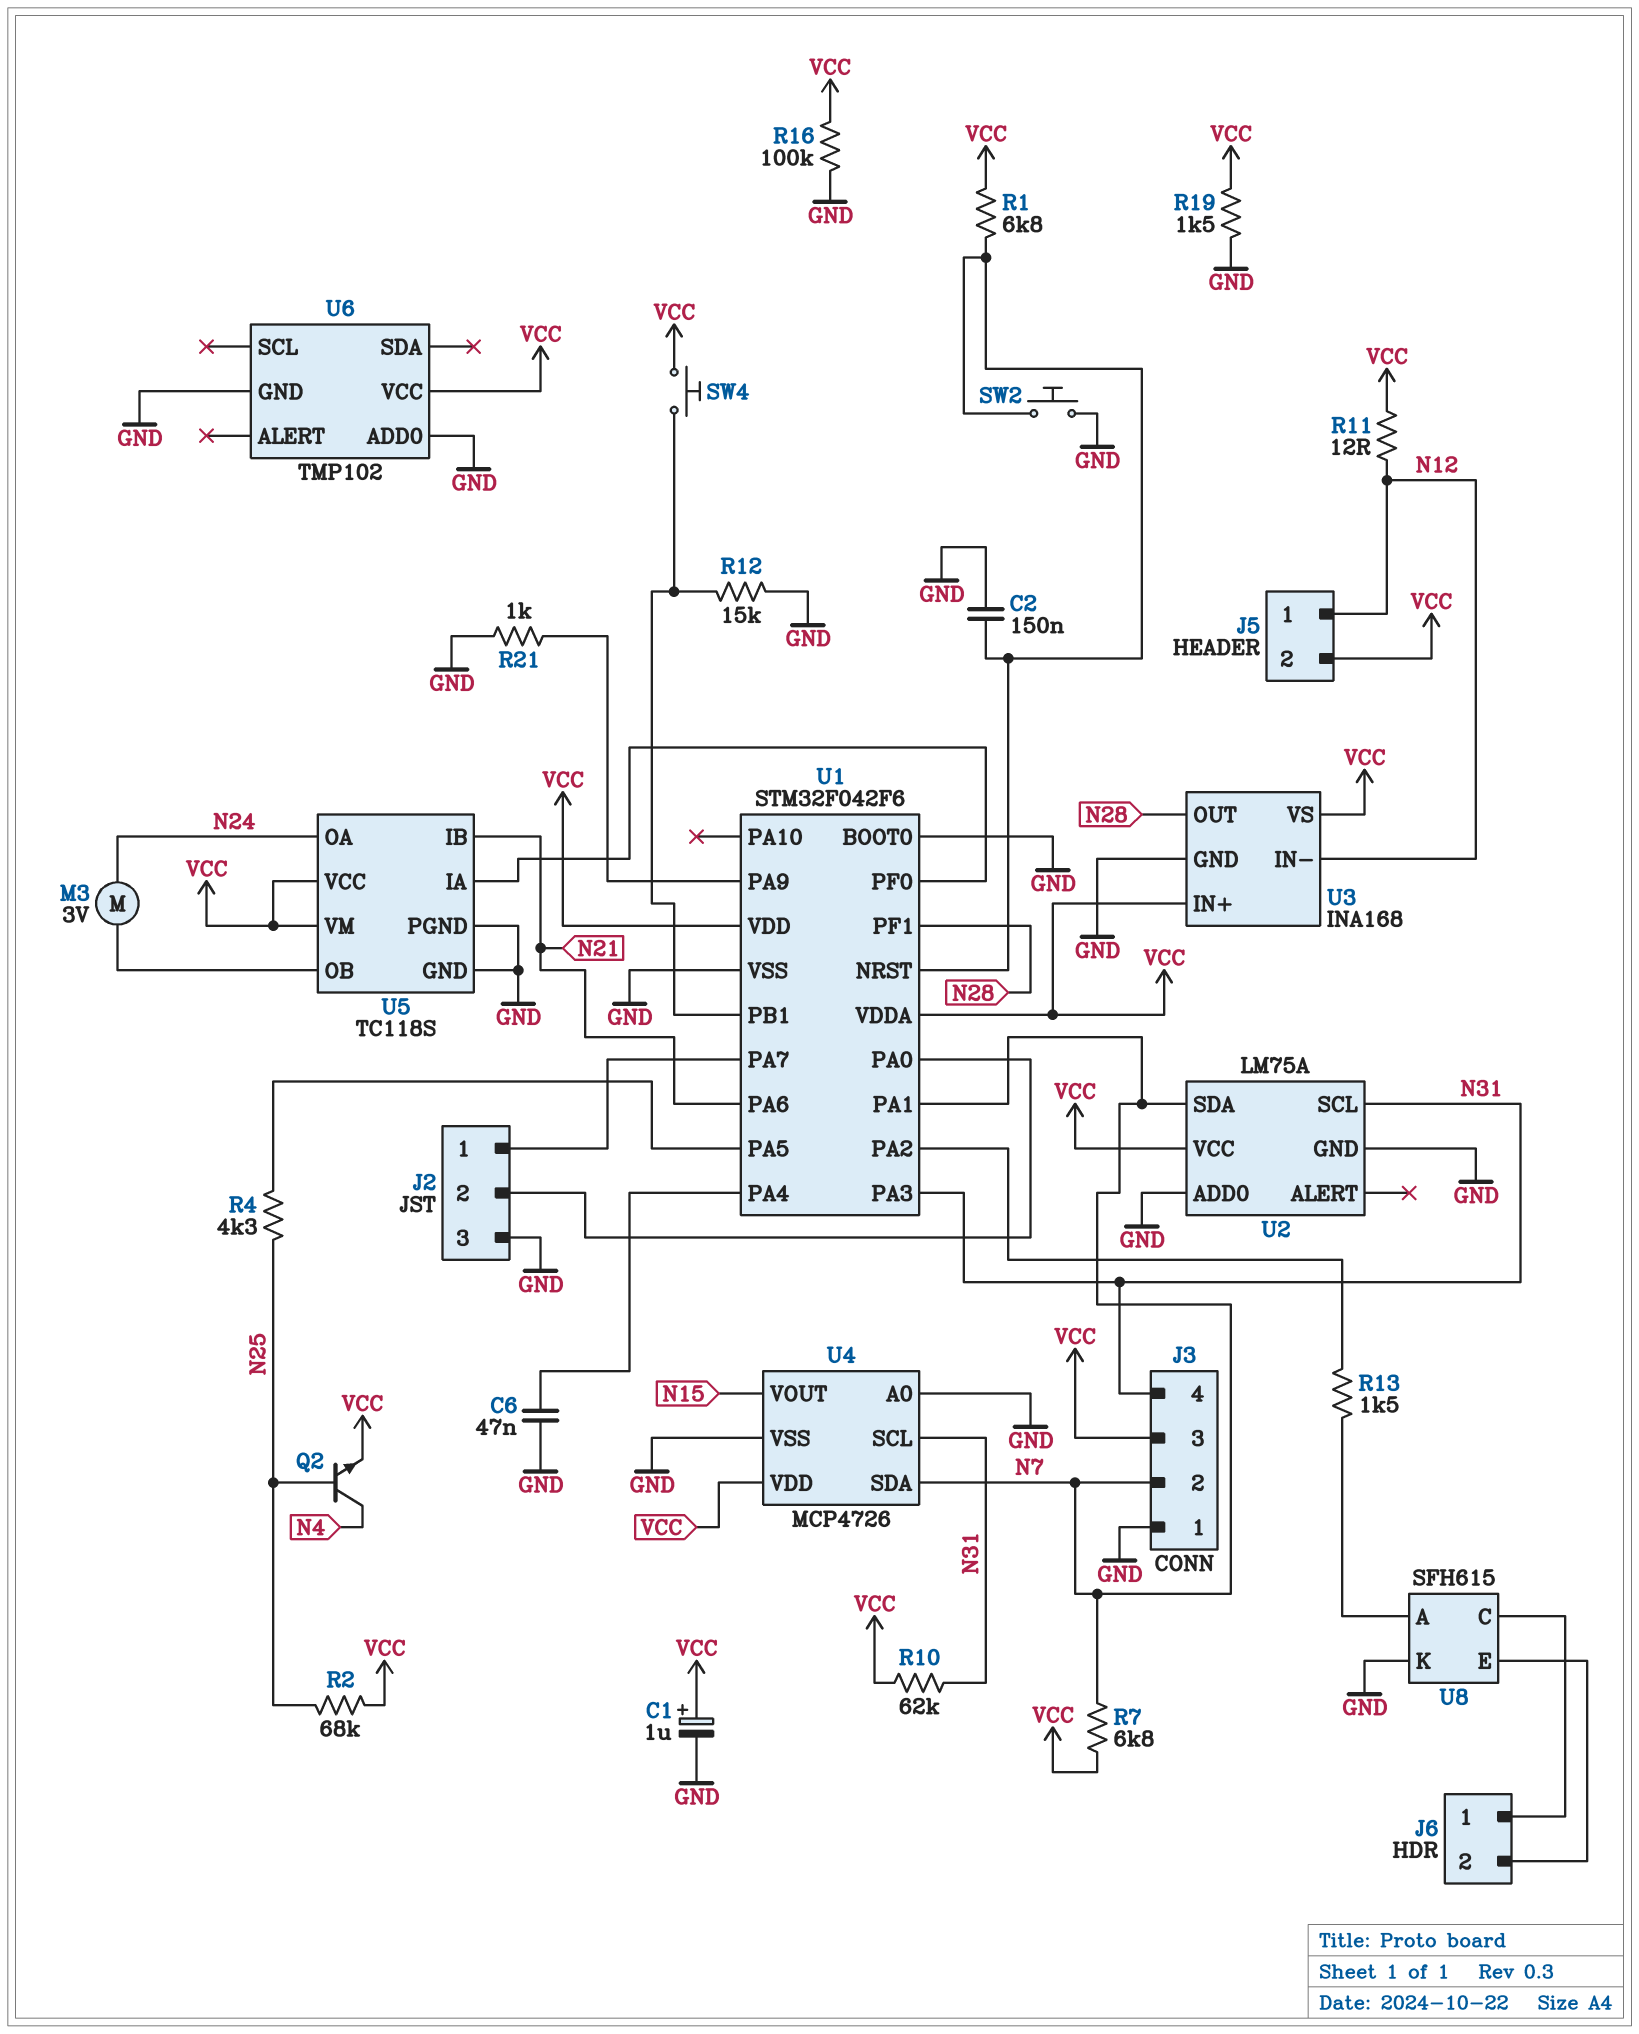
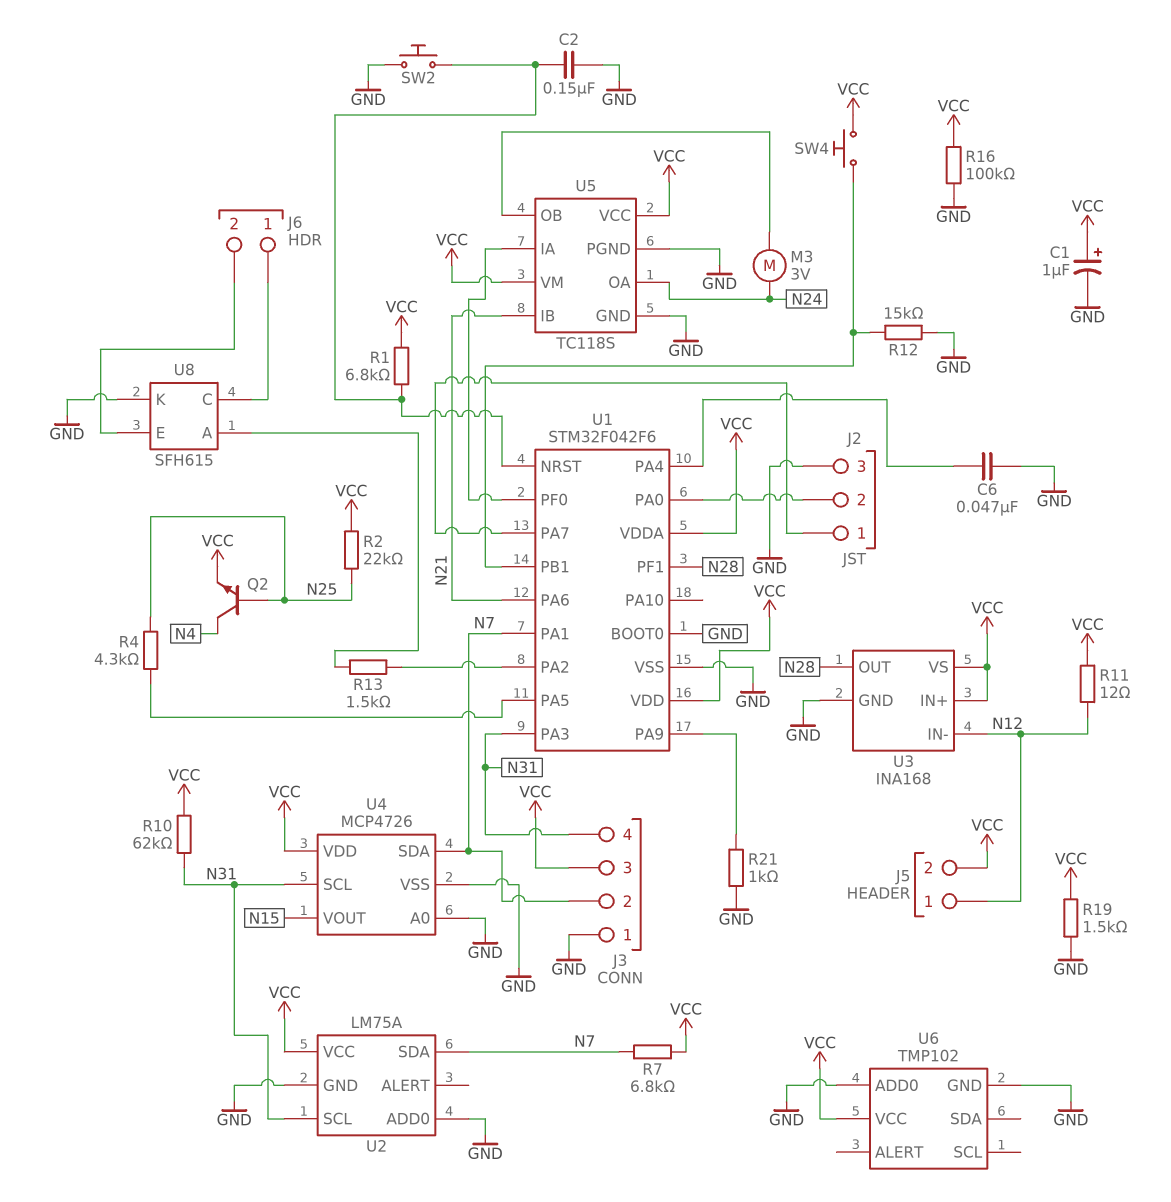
R2: 68k (N25, VCC) -> 22k (N25, VCC)

